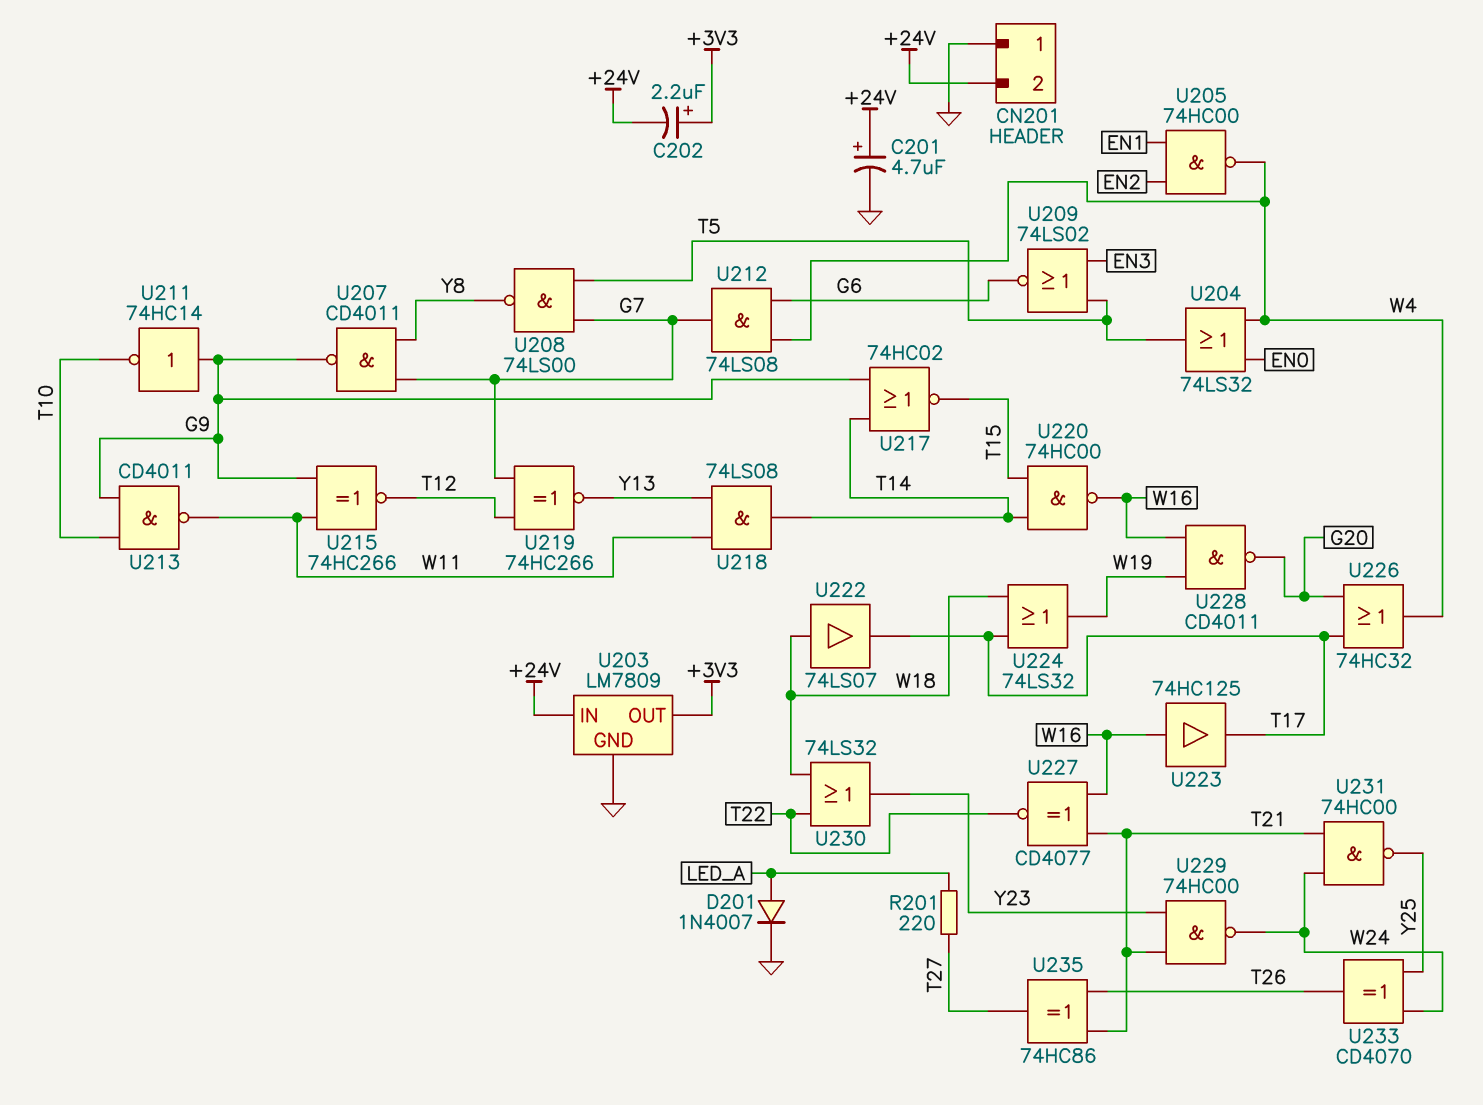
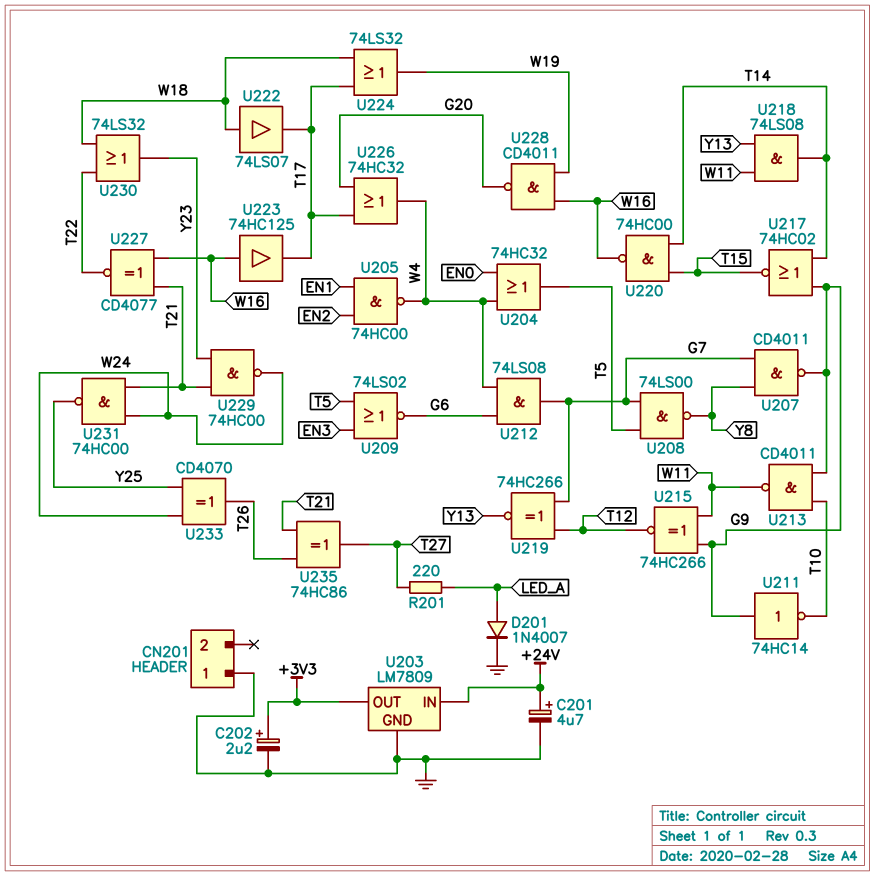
C202: 2.2uF (plus +3V3, minus +24V) -> 2.2uF (plus +3V3, minus GND)
CN201 pin 2: +24V -> none
U204: OR 74LS32 (in EN0, in W4, out T5) -> OR 74HC32 (in EN0, in W4, out T5)

